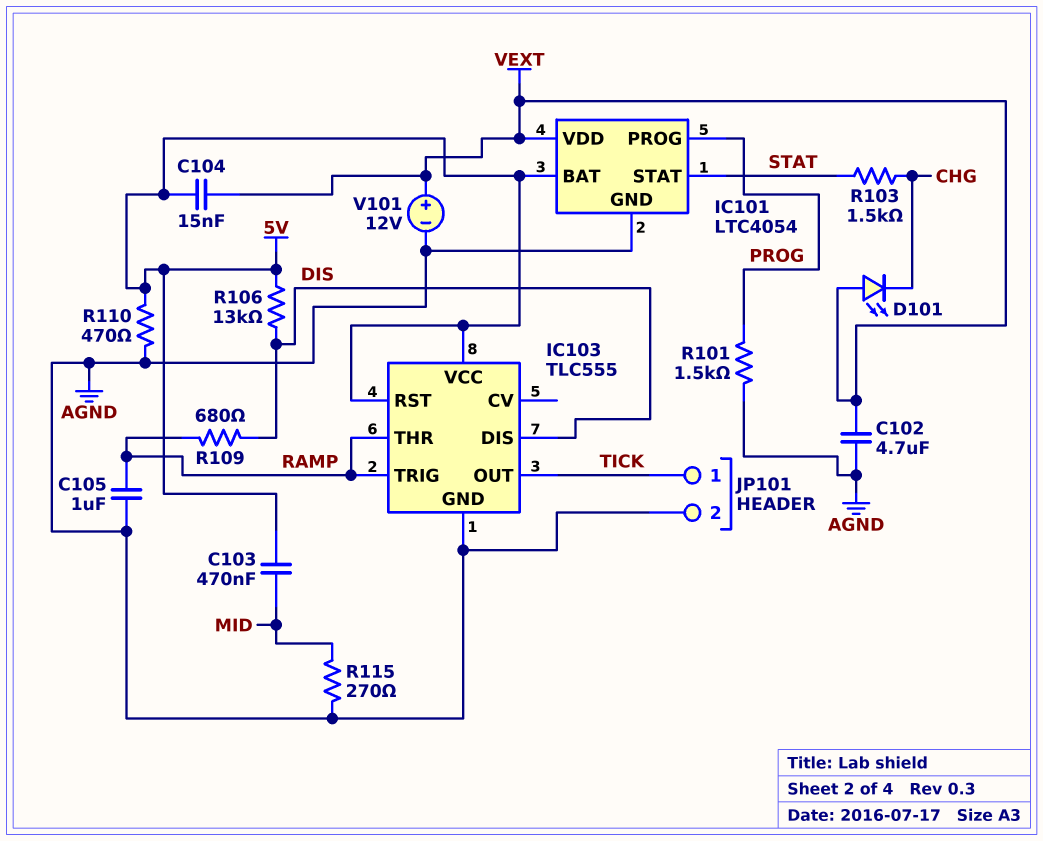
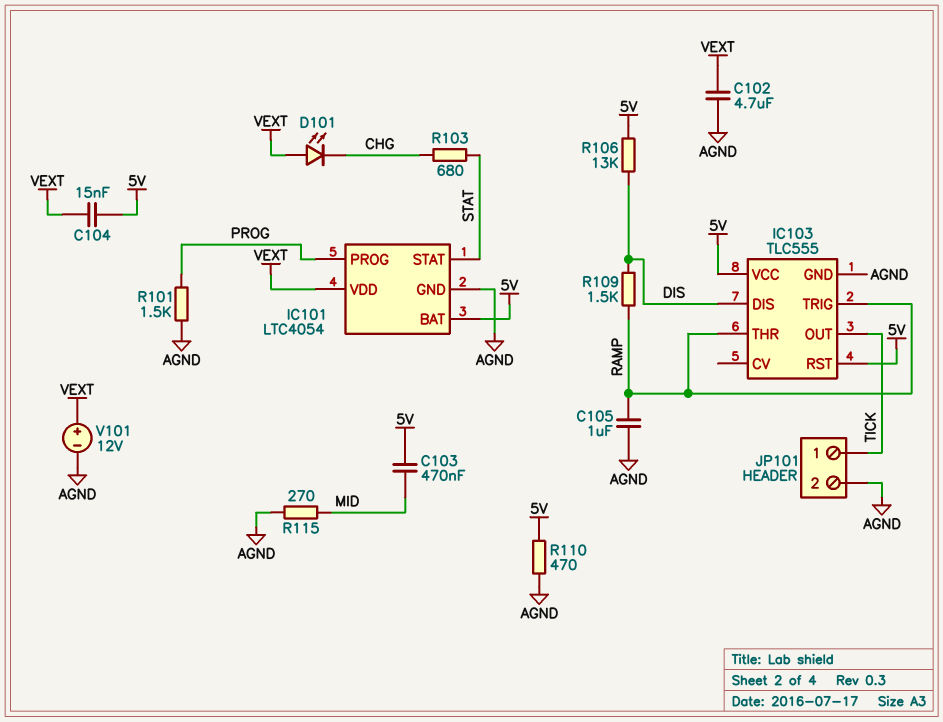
R103: 1.5k (CHG, STAT) -> 680 (CHG, STAT)
R109: 680 (DIS, RAMP) -> 1.5k (DIS, RAMP)

